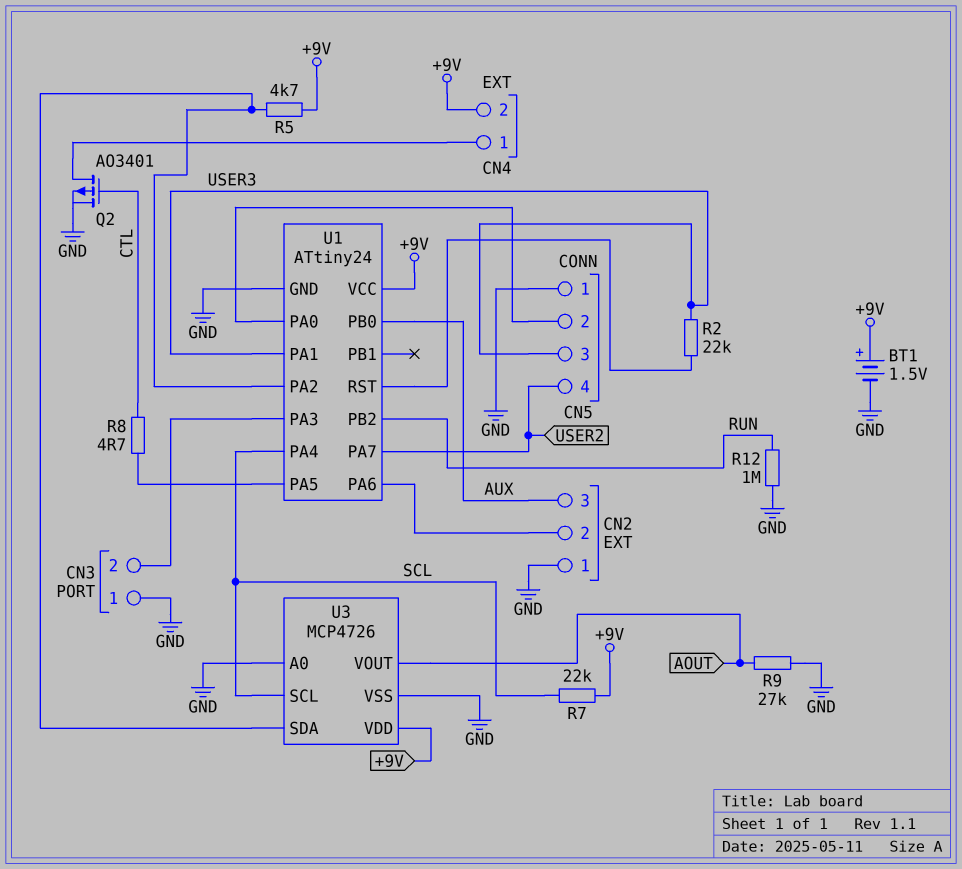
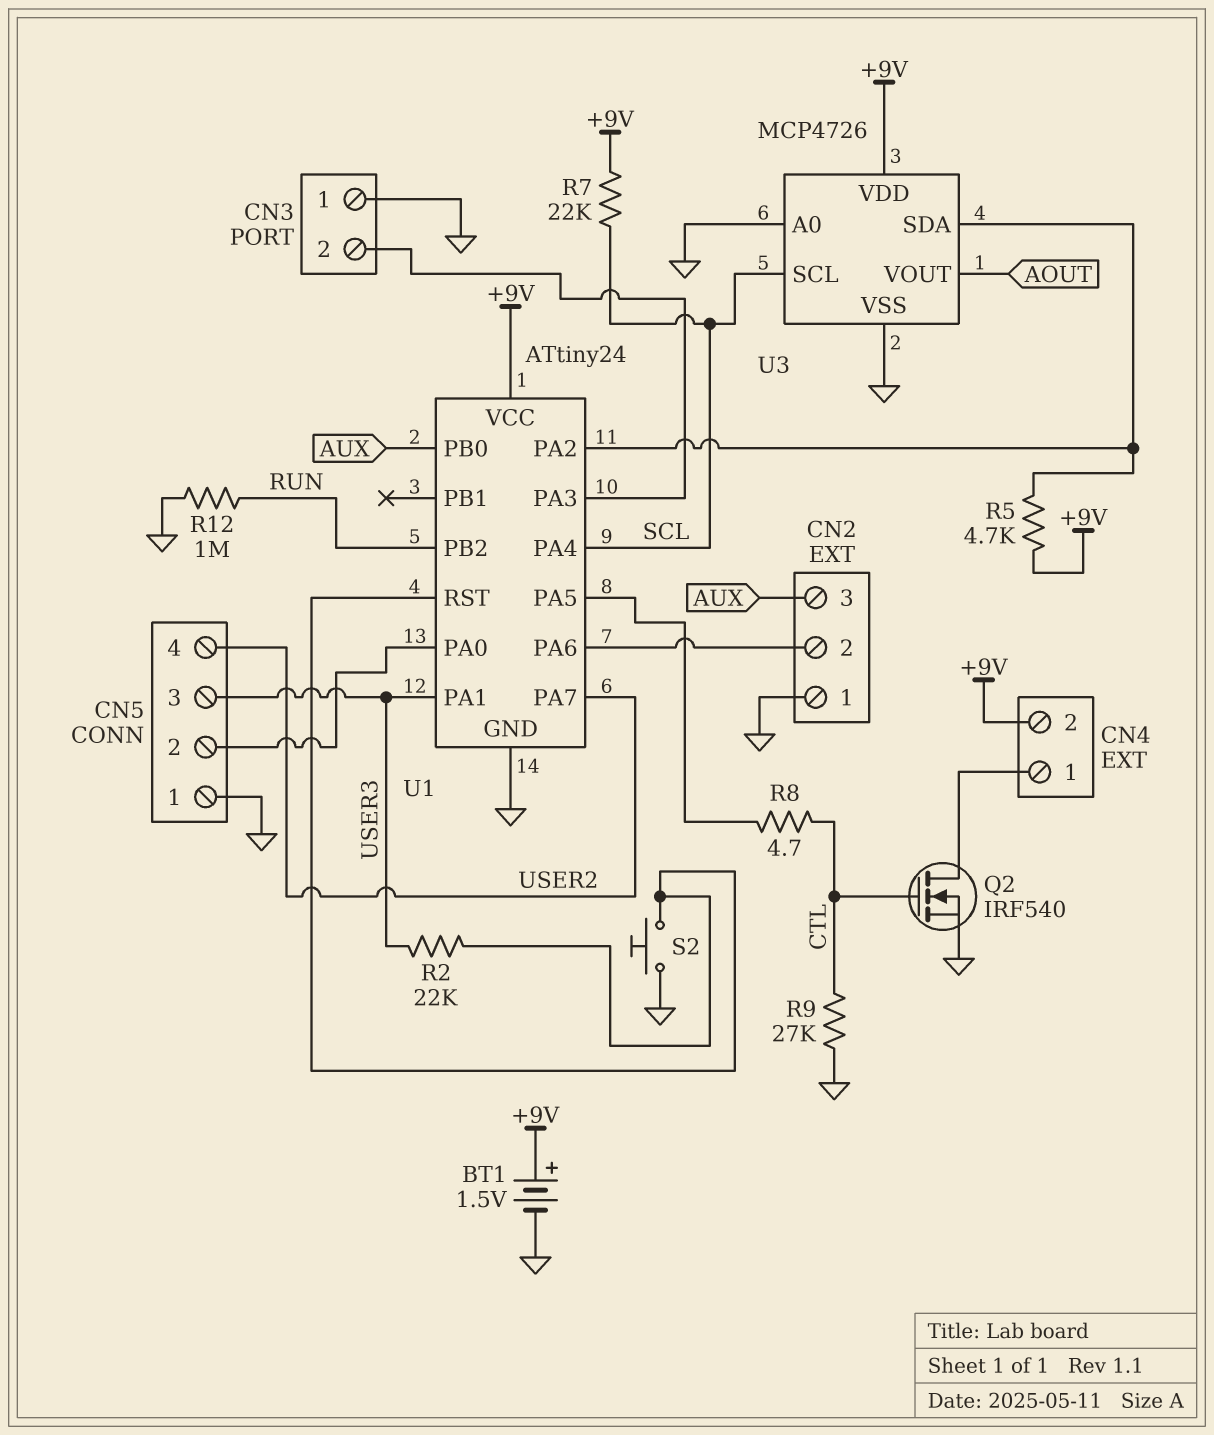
Q2: PMOS AO3401 (G CTL, D CN4/1, S GND) -> NMOS IRF540 (G CTL, D CN4/1, S GND)
R9: 27k (AOUT, GND) -> 27k (CTL, GND)
S2: none -> button (GND, U1/RST)

